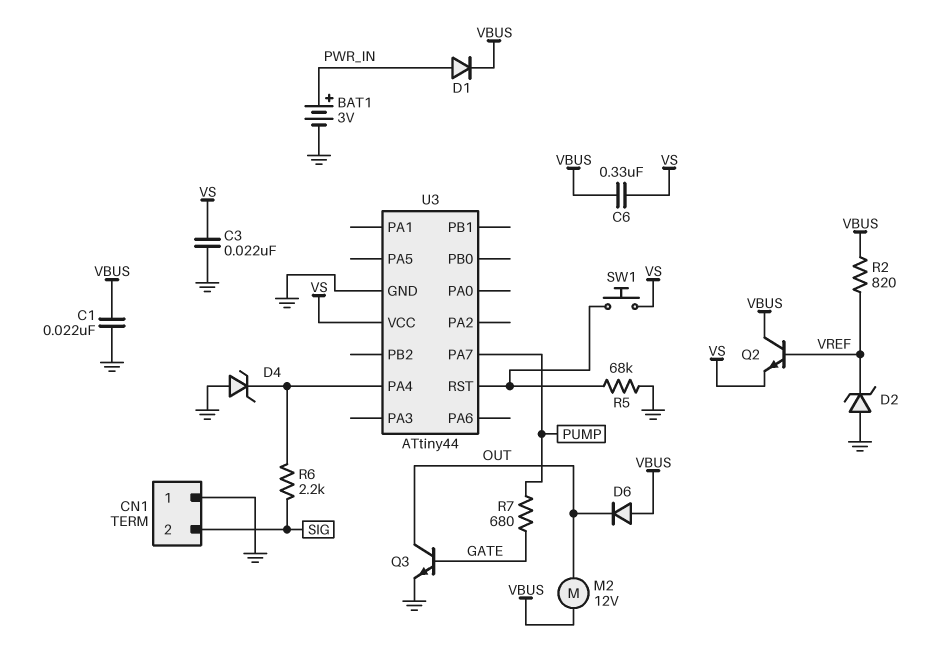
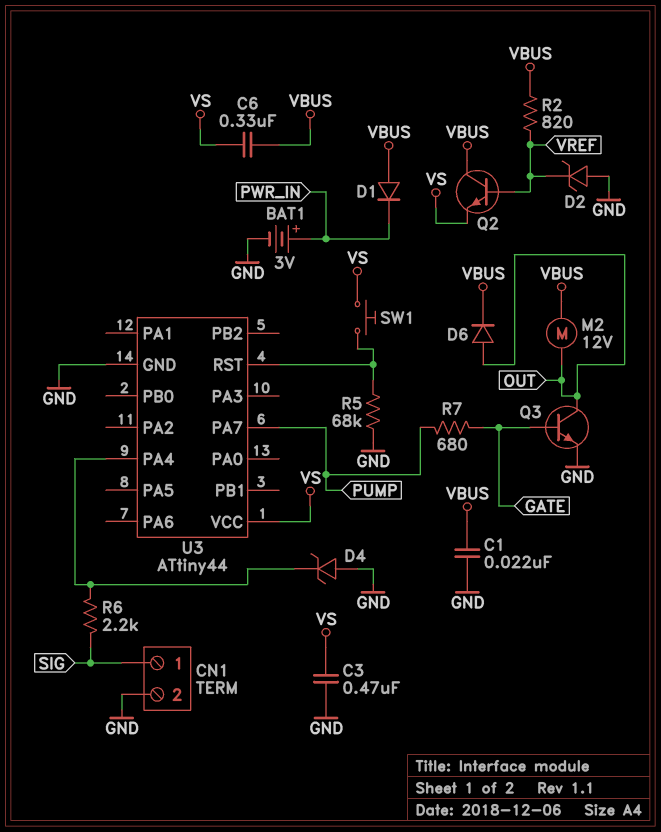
C3: 22nF (GND, VS) -> 470nF (GND, VS)
CN1 pin 1: GND -> SIG
CN1 pin 2: SIG -> GND
D1: diode (A PWR_IN, K VBUS) -> diode (A VBUS, K PWR_IN)
D6: diode (A VBUS, K OUT) -> diode (A OUT, K VBUS)

